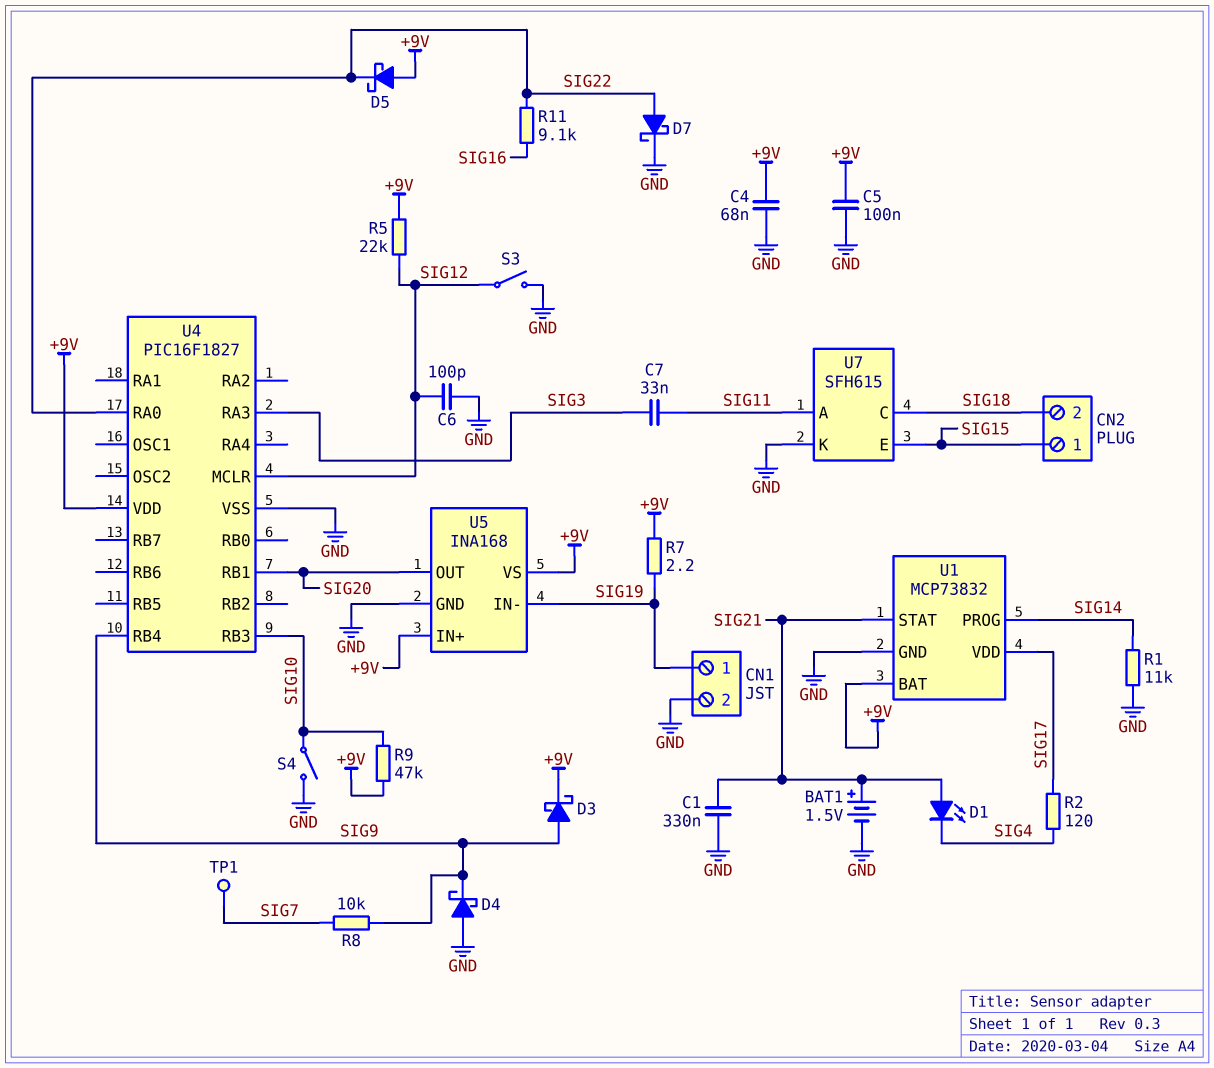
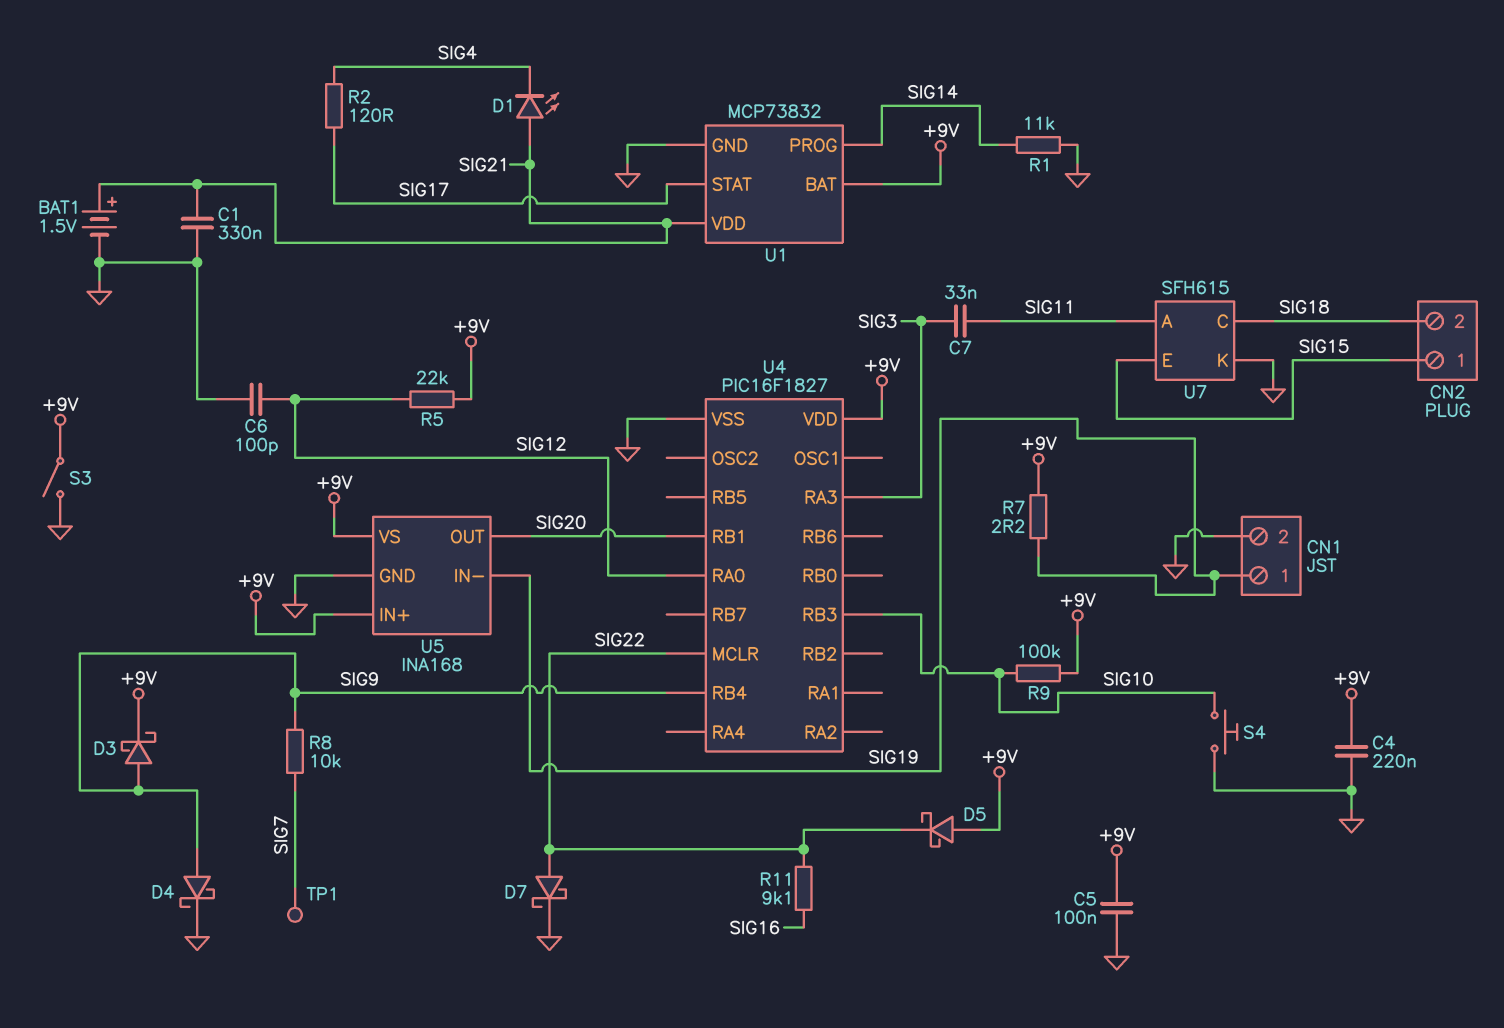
C4: 68nF (+9V, GND) -> 220nF (+9V, GND)
D4: schottky (A GND, K SIG9) -> schottky (A SIG9, K GND)
R9: 47k (+9V, SIG10) -> 100k (+9V, SIG10)
S3: switch (GND, SIG12) -> switch (+9V, GND)
S4: switch (GND, SIG10) -> button (GND, SIG10)
U1 pin STAT: SIG21 -> SIG17
U1 pin VDD: SIG17 -> SIG21
U4 pin MCLR: SIG12 -> SIG22
U4 pin RA0: SIG22 -> SIG12

